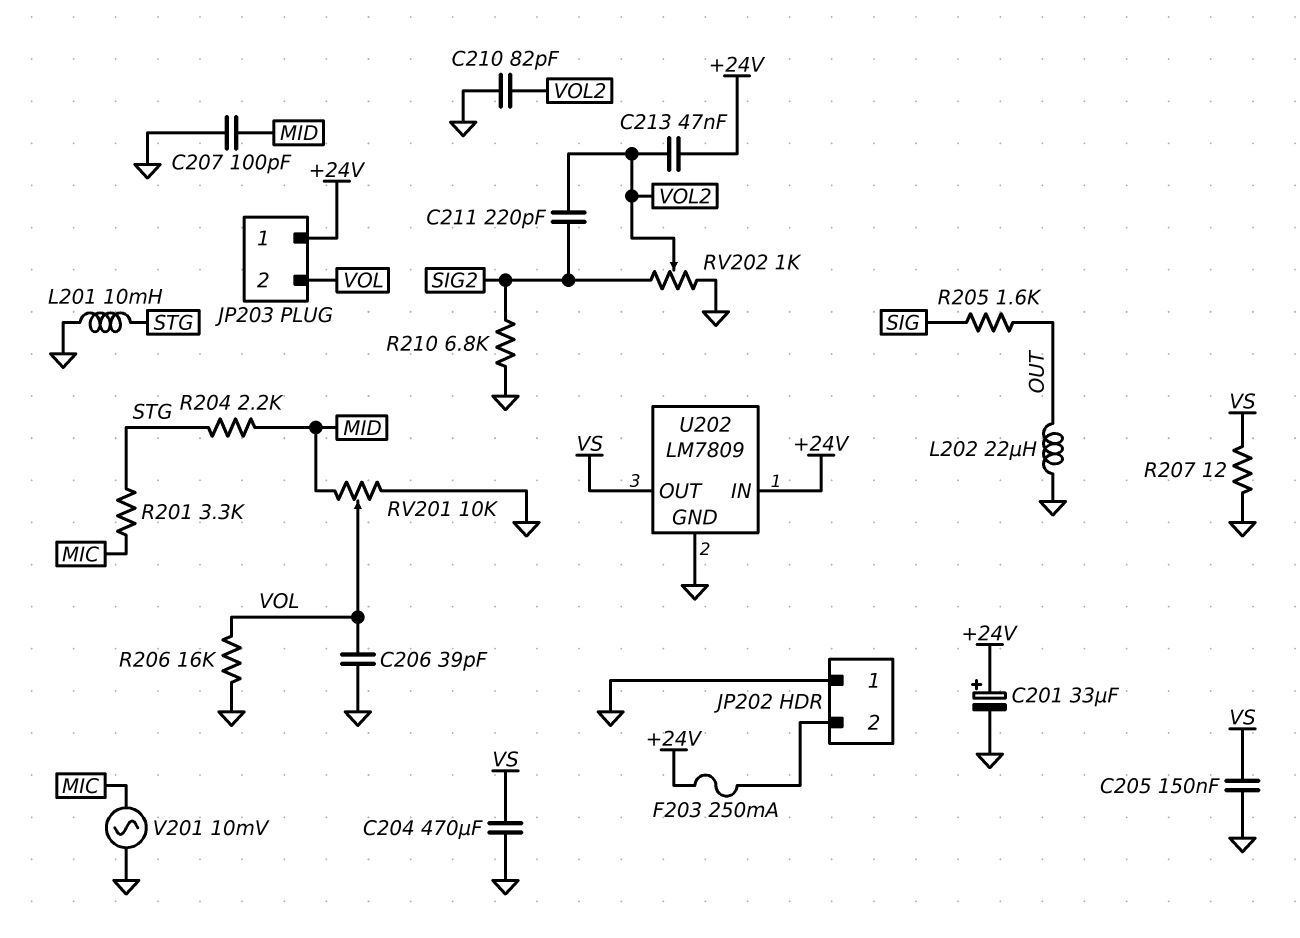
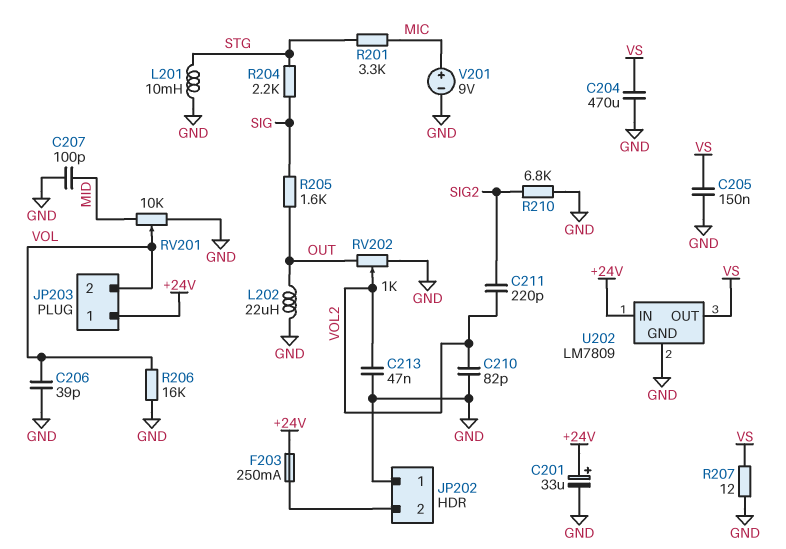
C213: 47nF (+24V, VOL2) -> 47nF (GND, VOL2)
R204: 2.2k (MID, STG) -> 2.2k (SIG, STG)
RV202: 1k (GND, SIG2, wiper VOL2) -> 1k (GND, OUT, wiper VOL2)
V201: AC 10mV (GND, MIC) -> 9V (plus MIC, minus GND)

